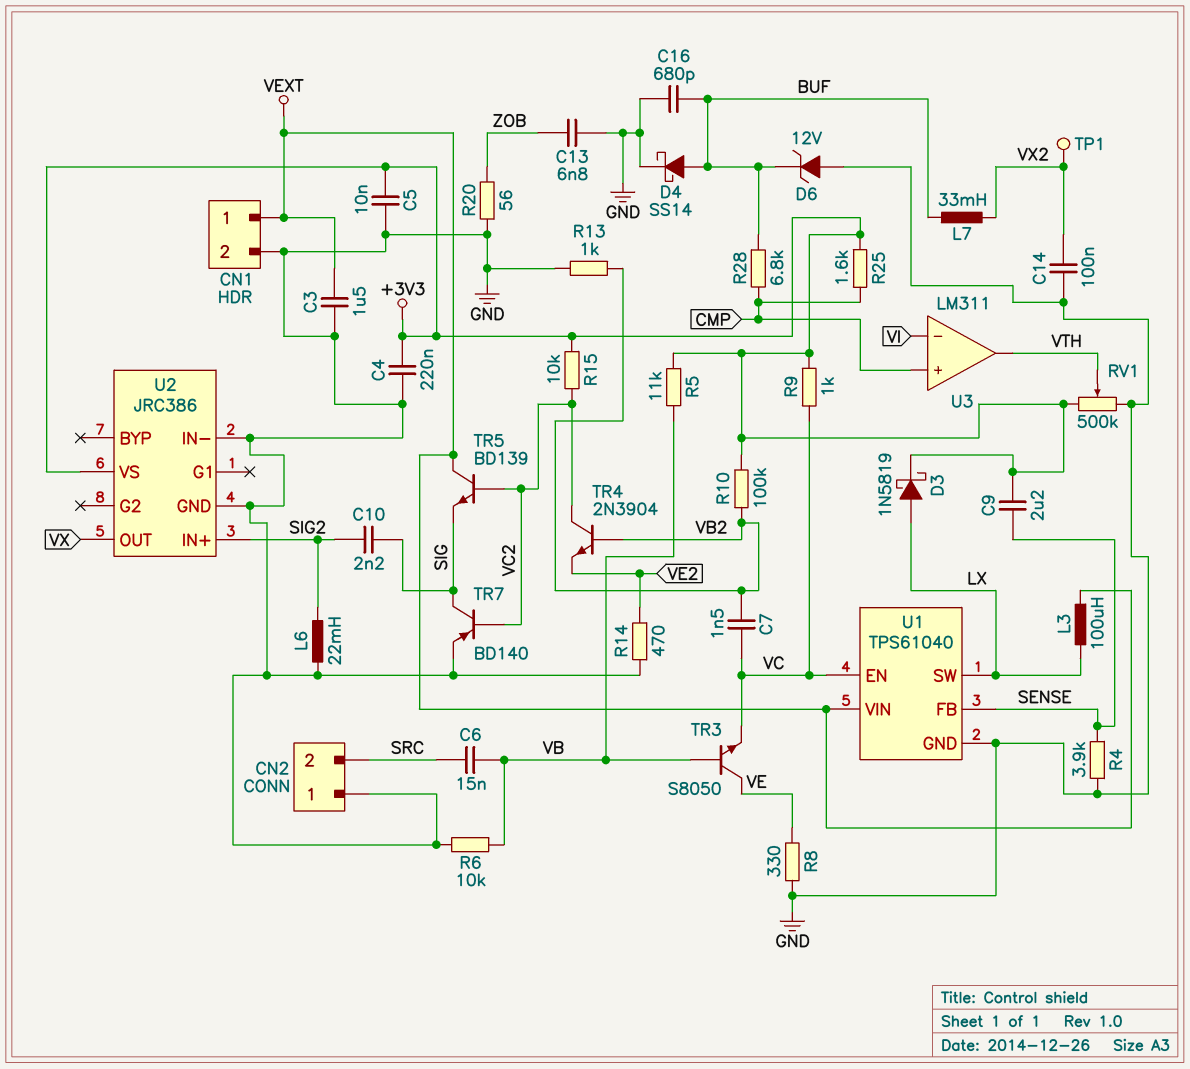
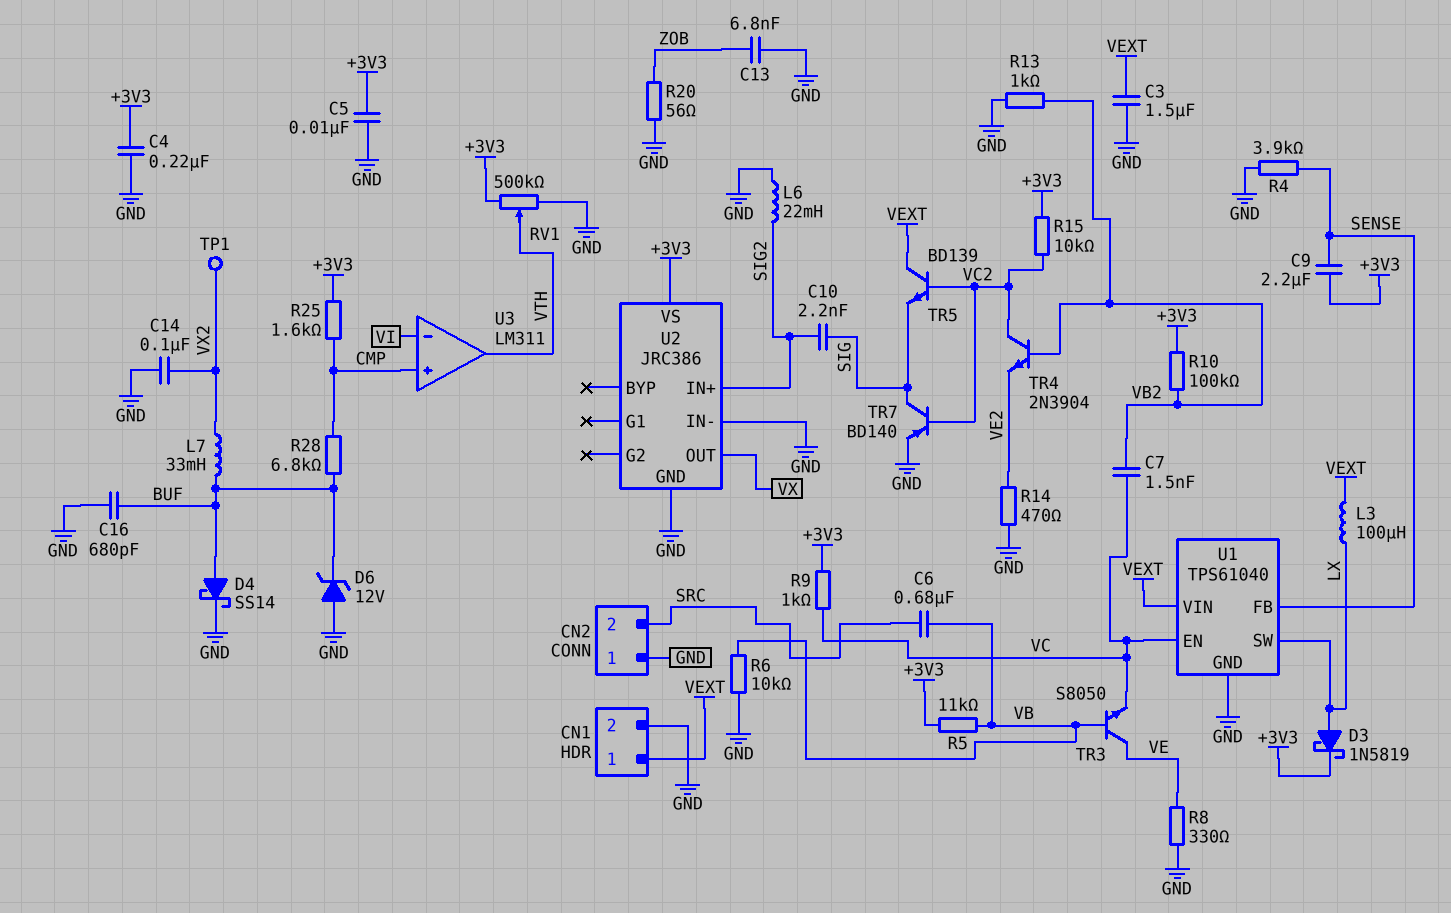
C6: 15nF (SRC, VB) -> 680nF (SRC, VB)

